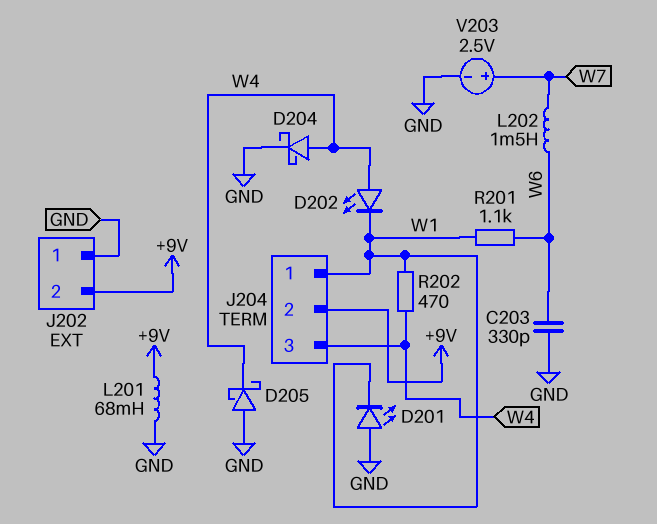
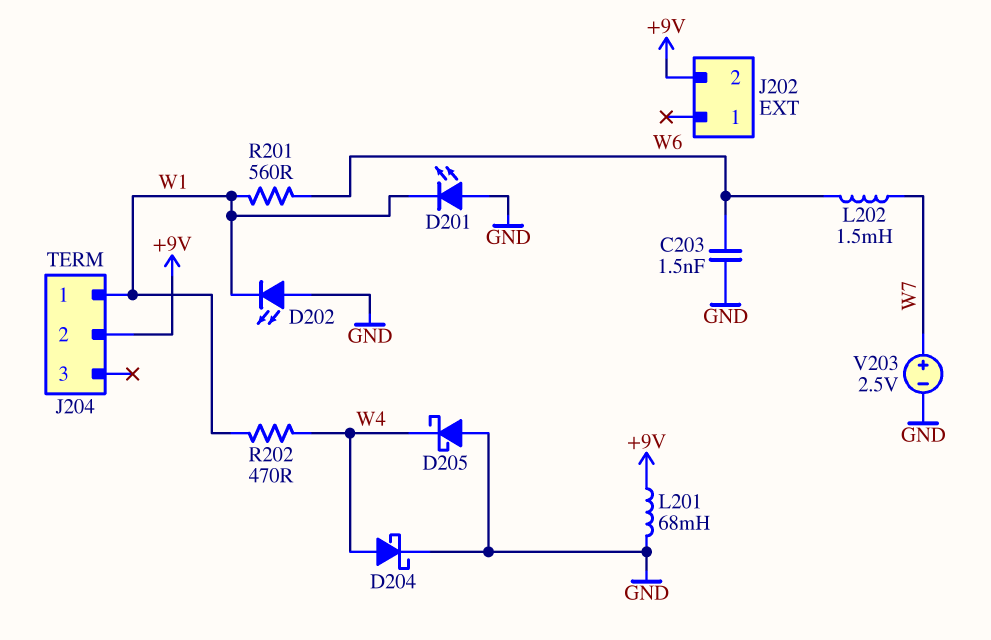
C203: 330pF (GND, W6) -> 1.5nF (GND, W6)
D202: LED (A W4, K W1) -> LED (A GND, K W1)
J202 pin 1: GND -> none
J204 pin 3: W4 -> none
R201: 1.1k (W1, W6) -> 560 (W1, W6)

